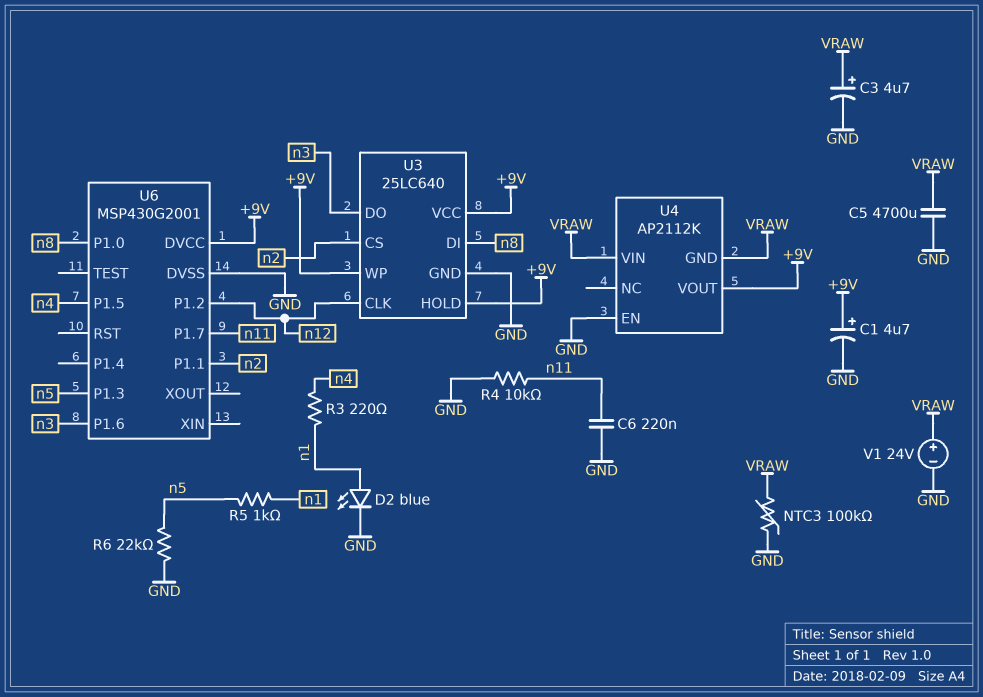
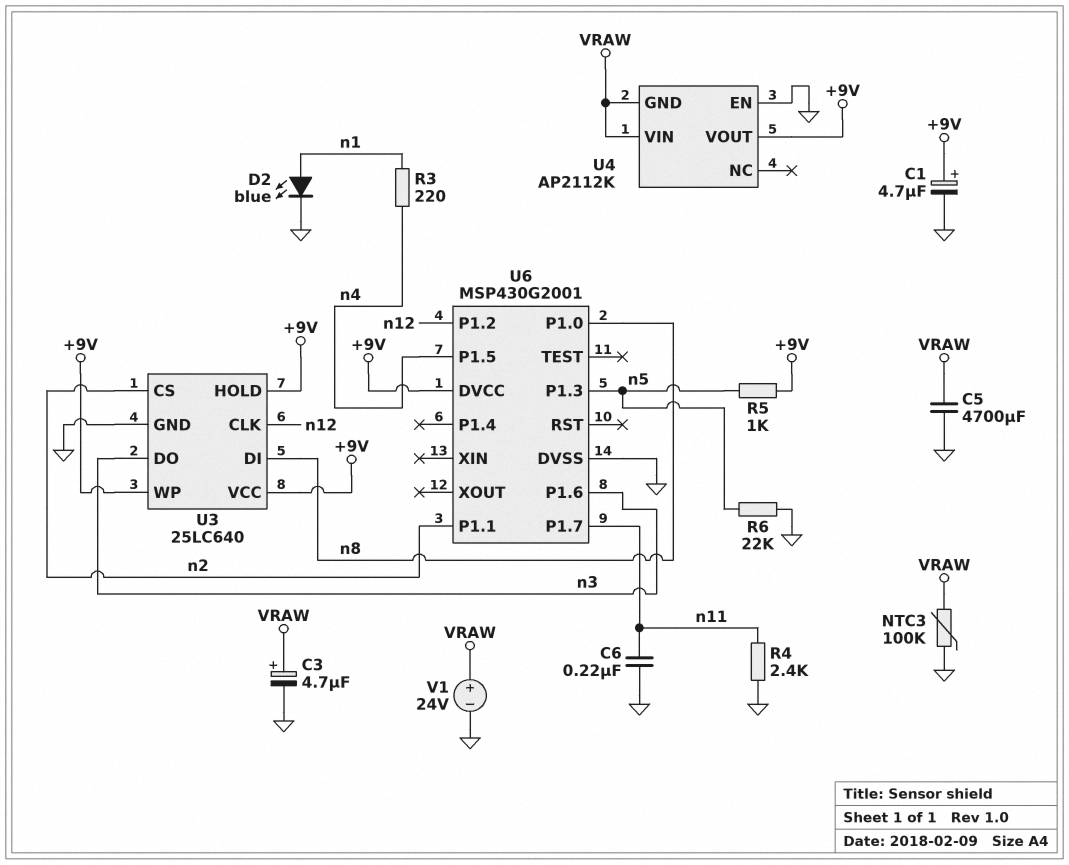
R4: 10k (GND, n11) -> 2.4k (GND, n11)
R5: 1k (n1, n5) -> 1k (+9V, n5)

